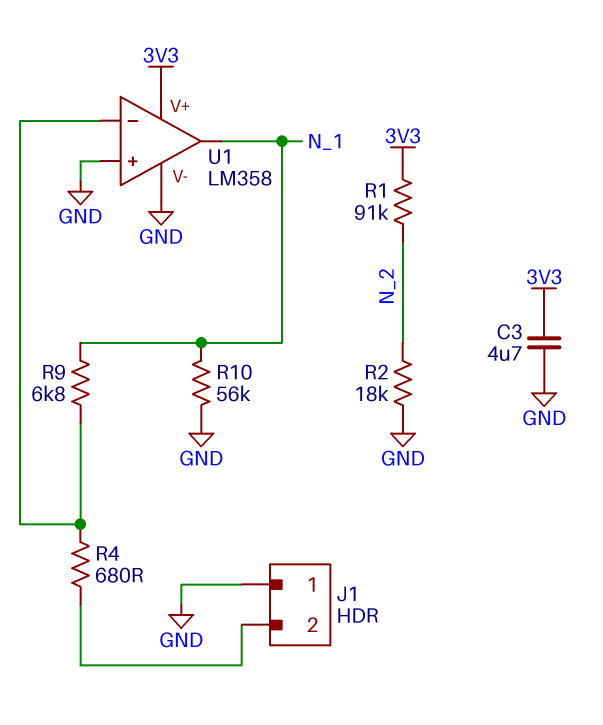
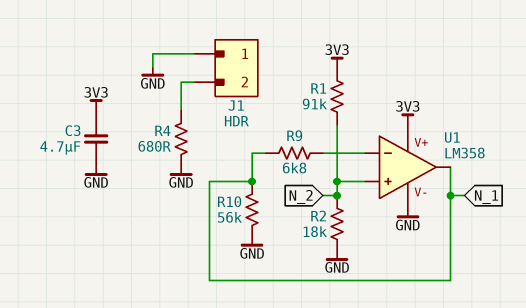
R4: 680 (J1/2, U1/in-) -> 680 (GND, J1/2)
U1 pin in+: GND -> N_2

